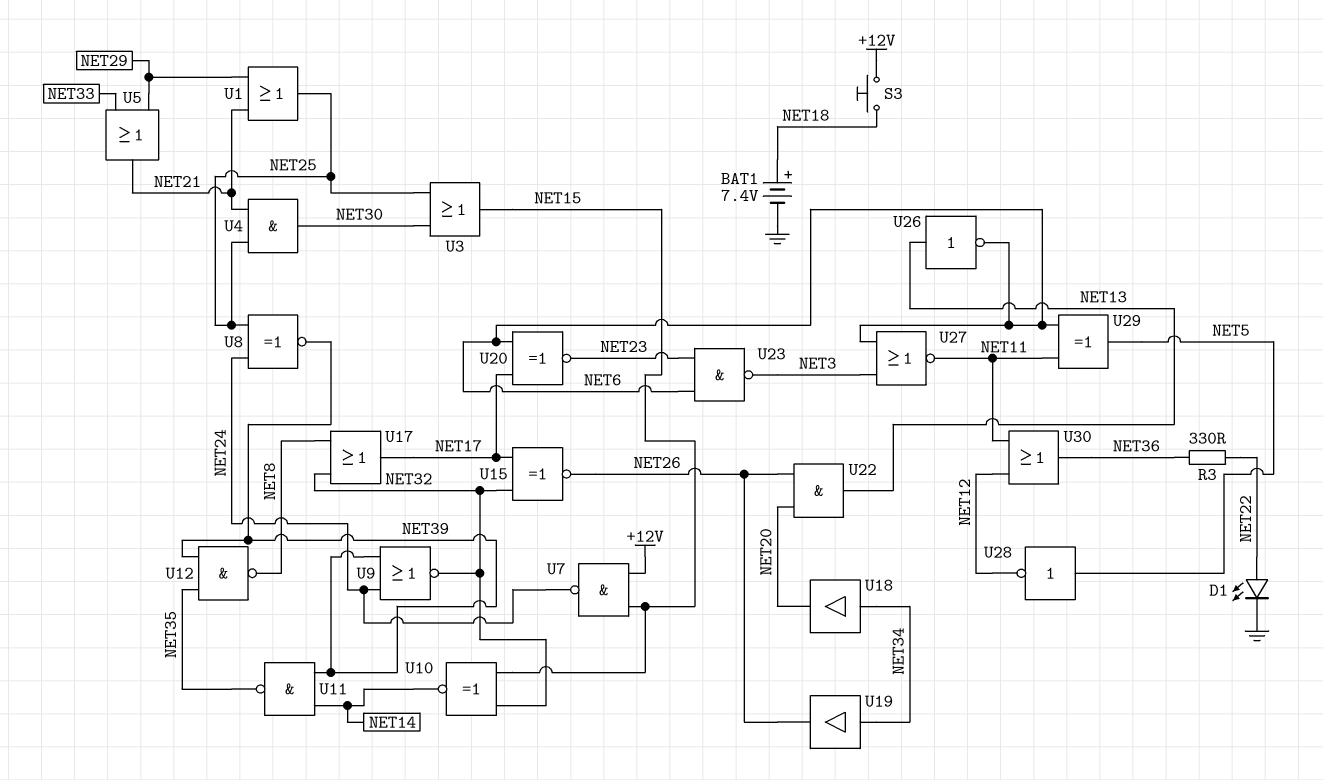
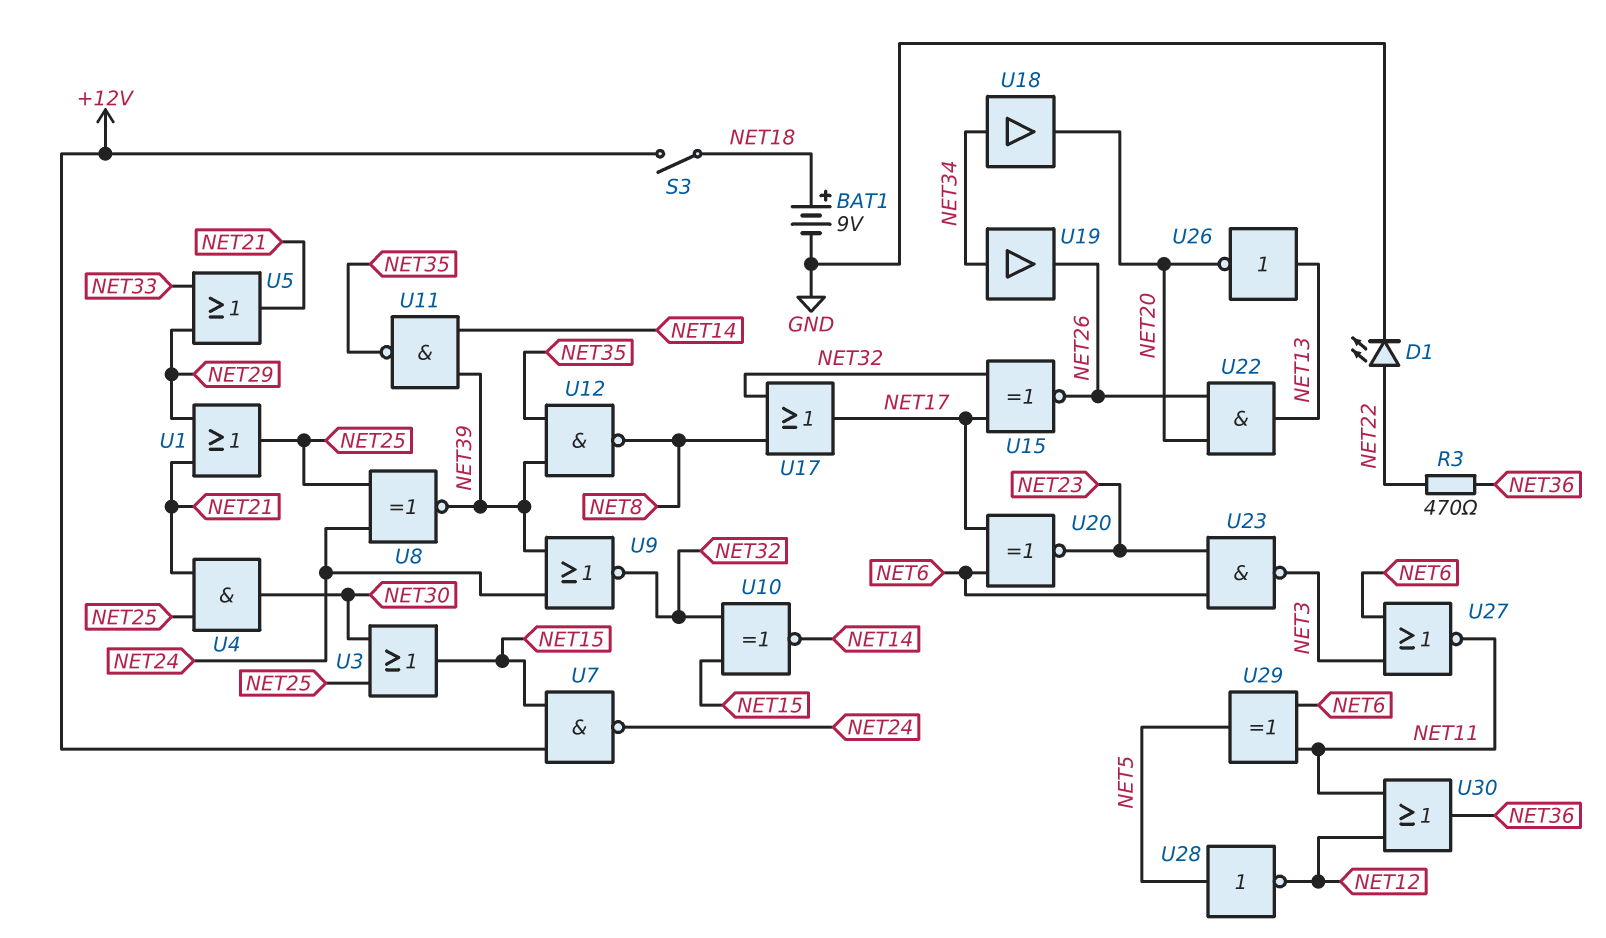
BAT1: 7.4V (plus NET18, minus GND) -> 9V (plus NET18, minus GND)
R3: 330 (NET22, NET36) -> 470 (NET22, NET36)
S3: button (+12V, NET18) -> switch (+12V, NET18)
U26: NOT (in NET13, out NET6) -> NOT (in NET13, out NET20)

